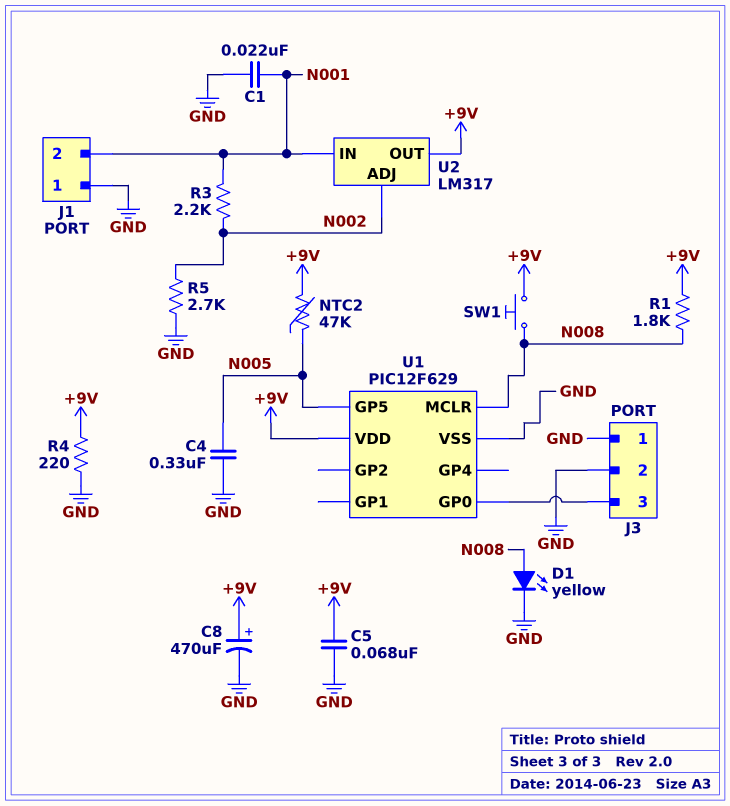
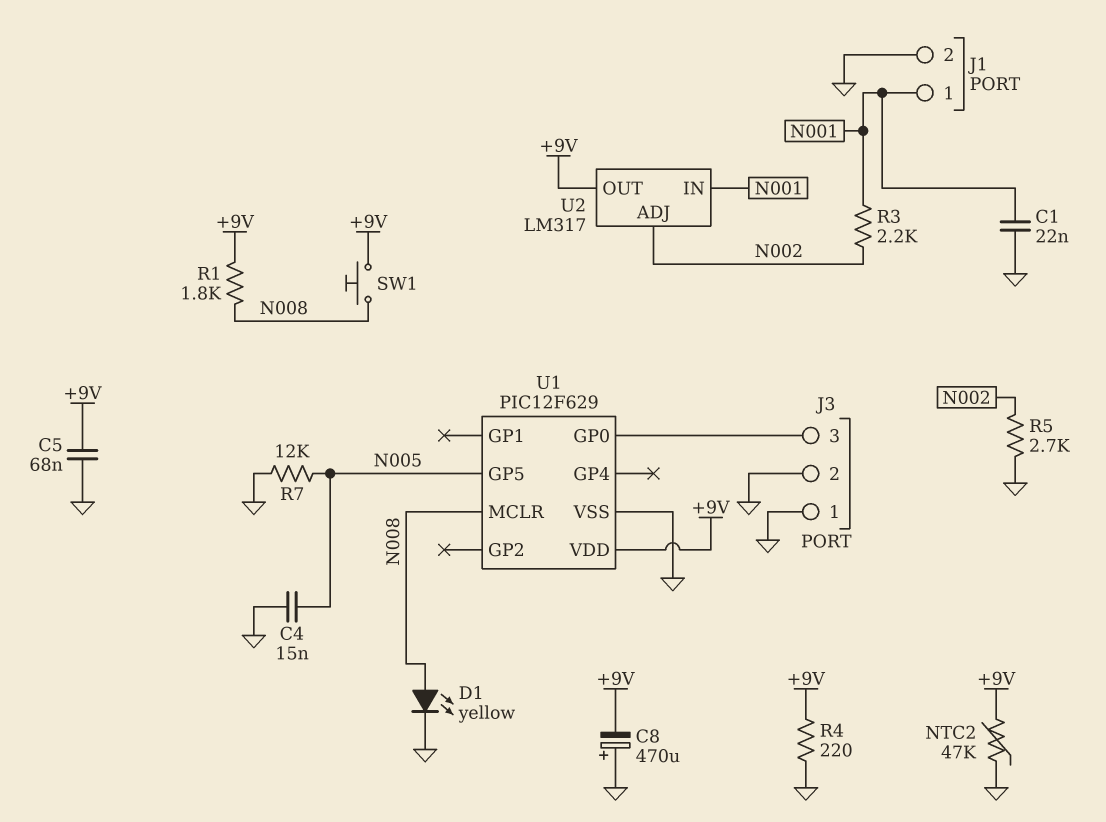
C4: 330nF (GND, N005) -> 15nF (GND, N005)
C8: 470uF (plus +9V, minus GND) -> 470uF (plus GND, minus +9V)
J1 pin 1: GND -> N001
J1 pin 2: N001 -> GND
NTC2: 47k (+9V, N005) -> 47k (+9V, GND)
R7: none -> 12k (GND, N005)

